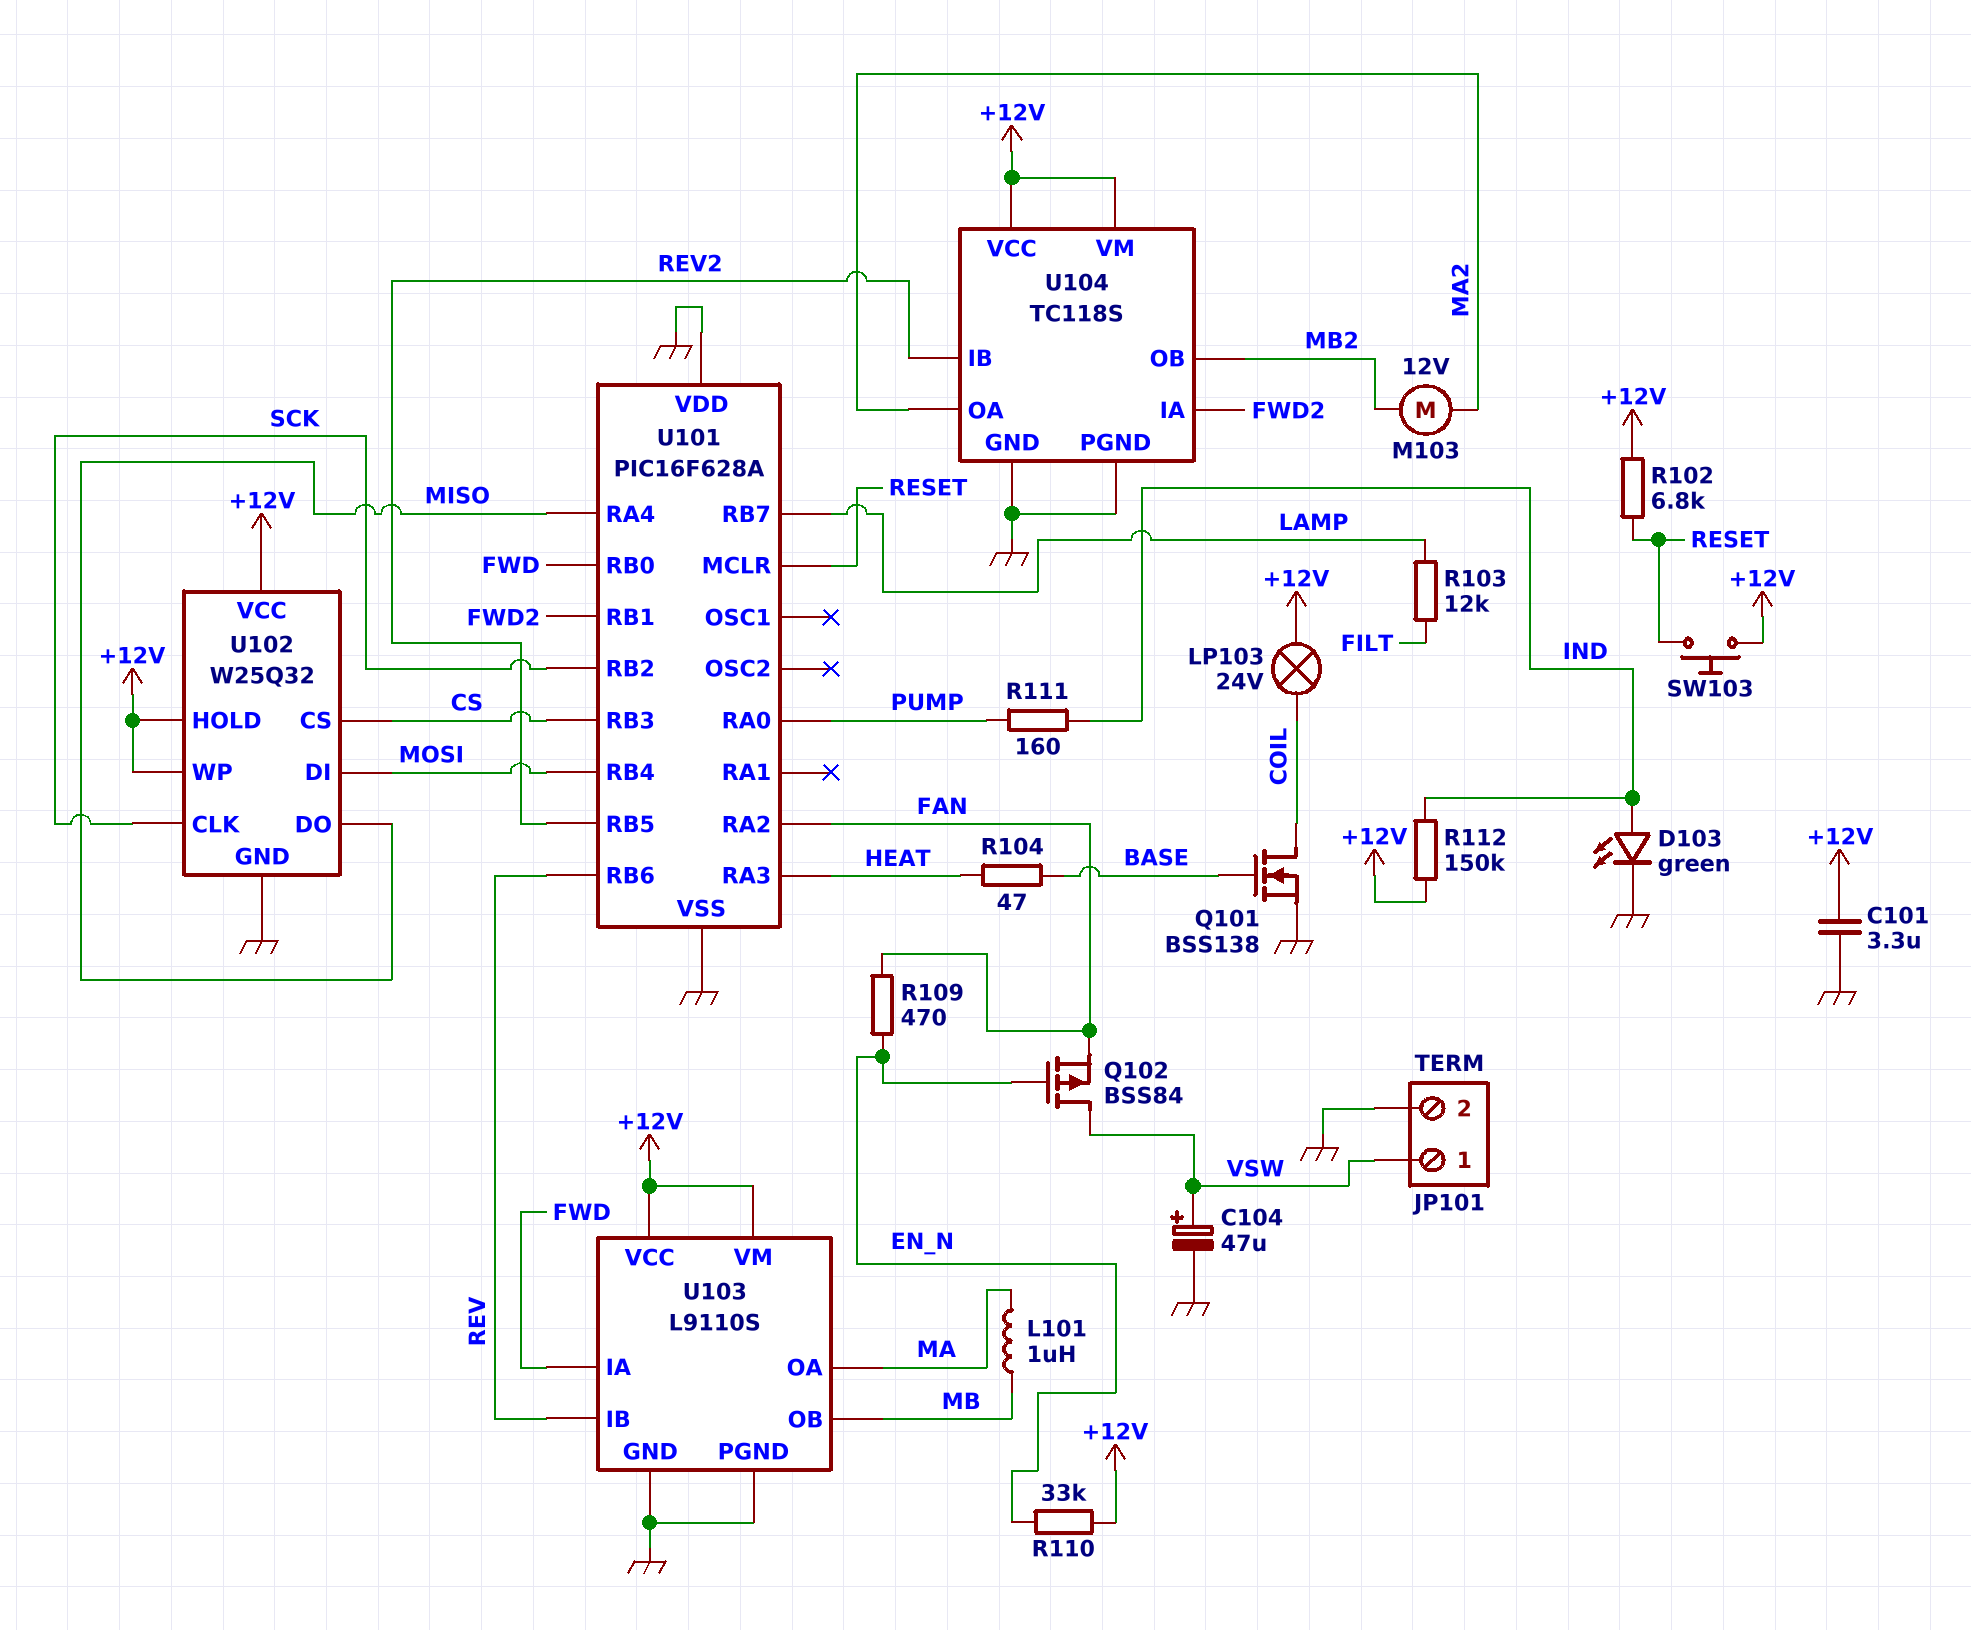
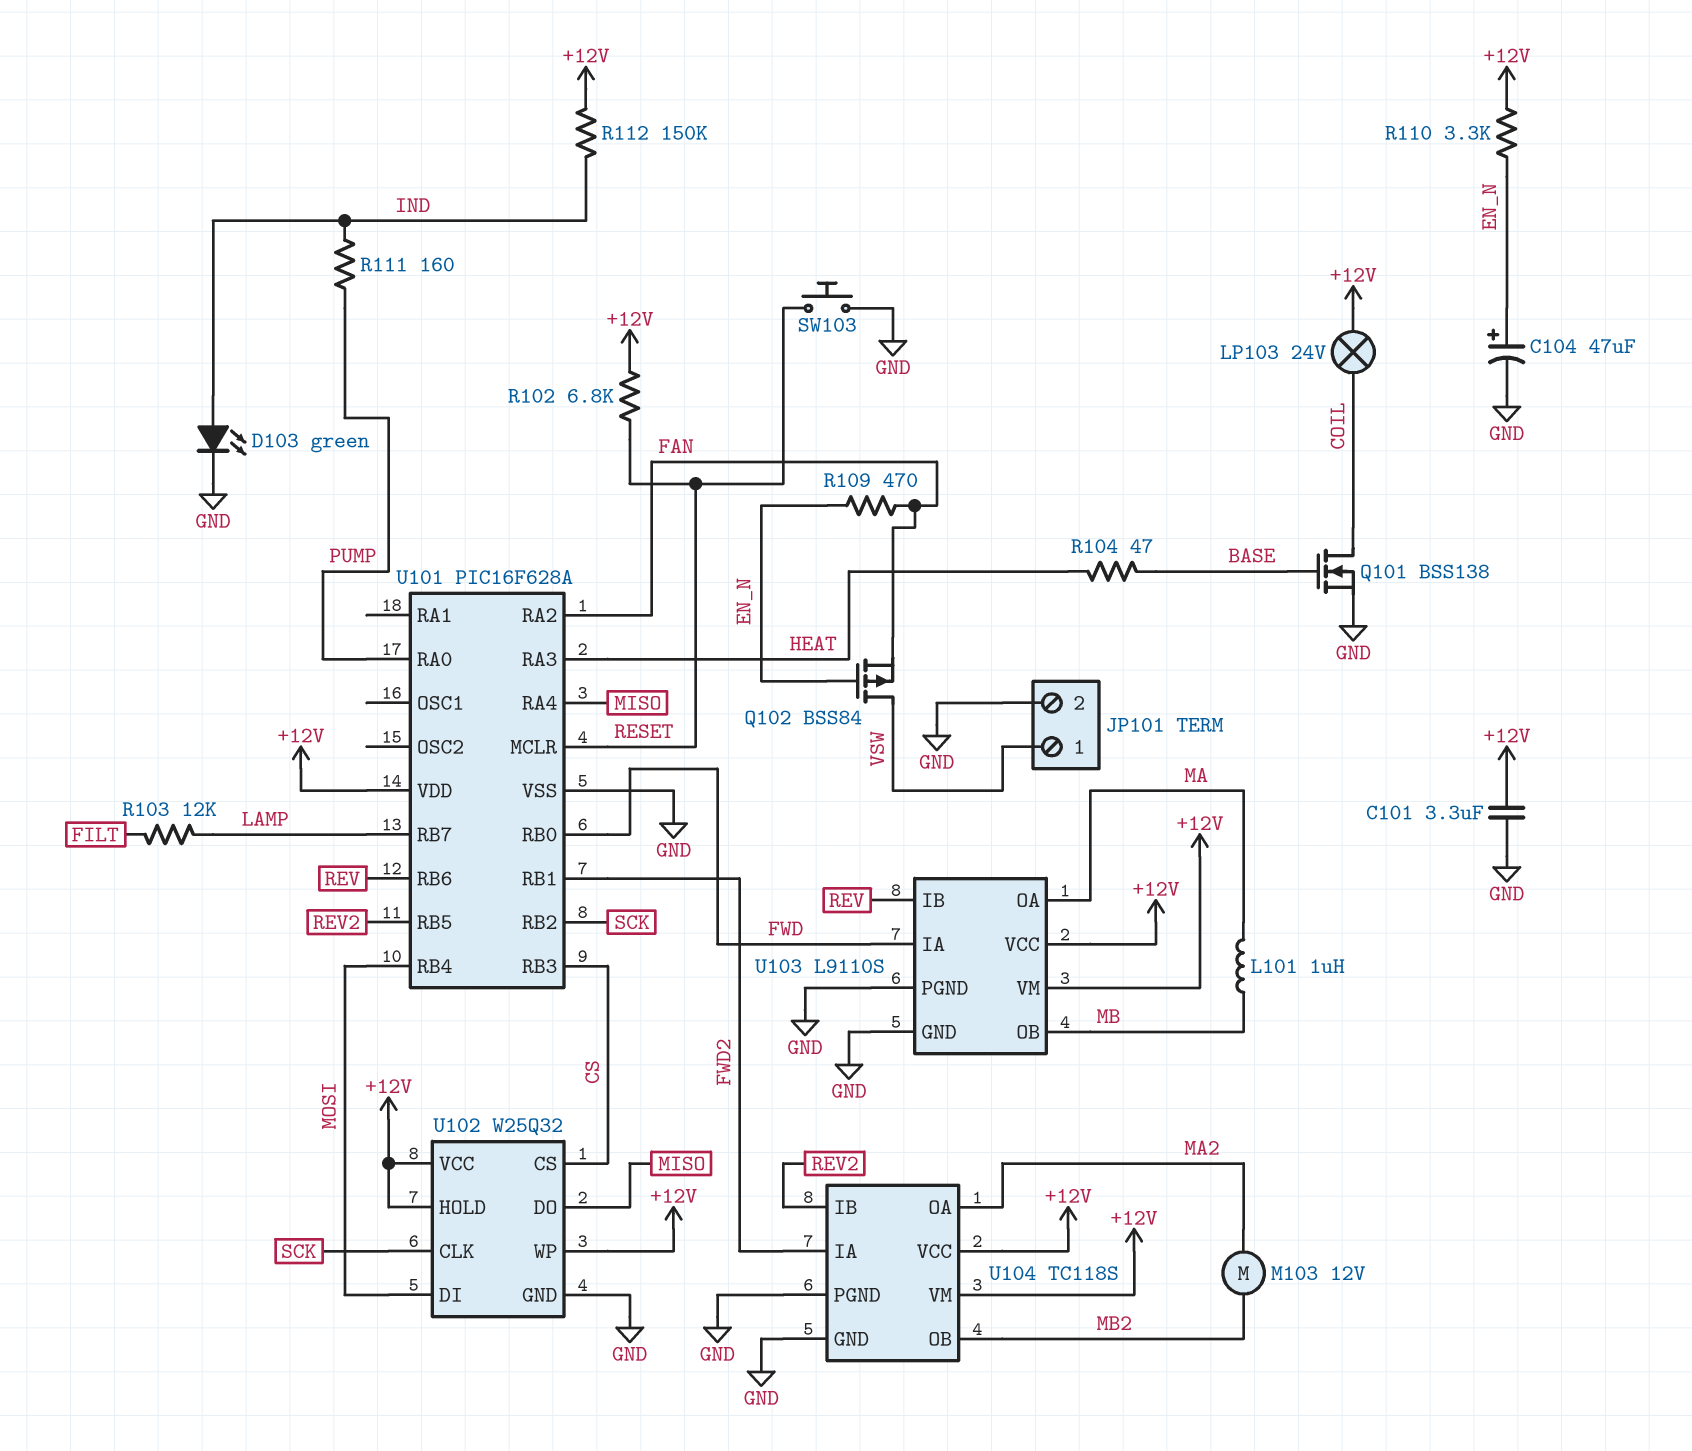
C104: 47uF (plus VSW, minus GND) -> 47uF (plus EN_N, minus GND)
R110: 33k (+12V, EN_N) -> 3.3k (+12V, EN_N)
SW103: button (+12V, RESET) -> button (GND, RESET)
U101 pin VDD: GND -> +12V

